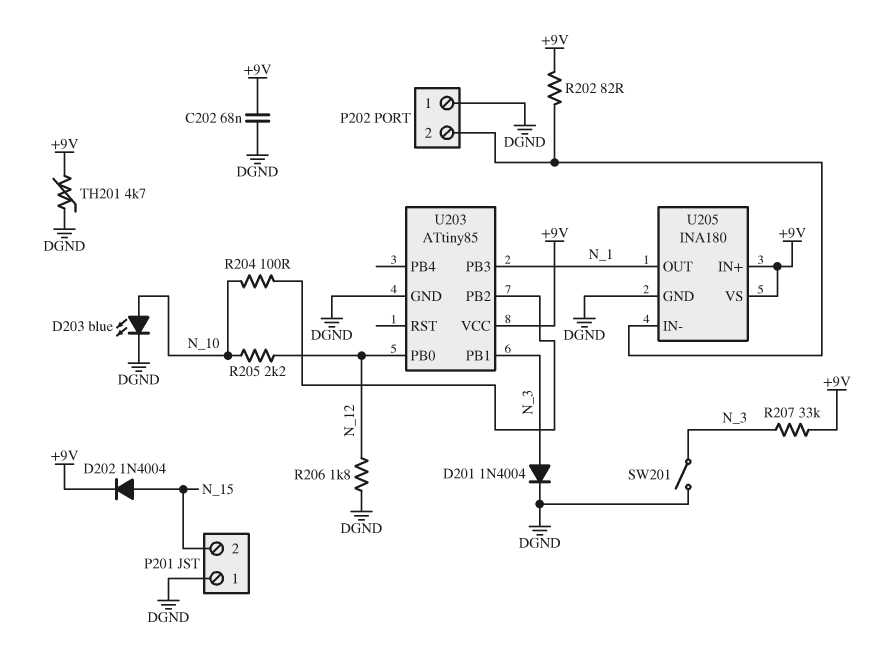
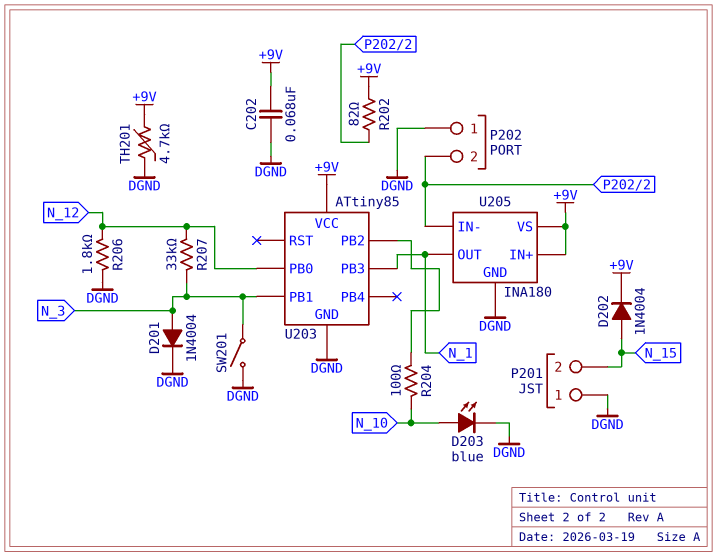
R205: 2.2k (N_10, N_12) -> none
R207: 33k (+9V, N_3) -> 33k (N_3, N_12)

